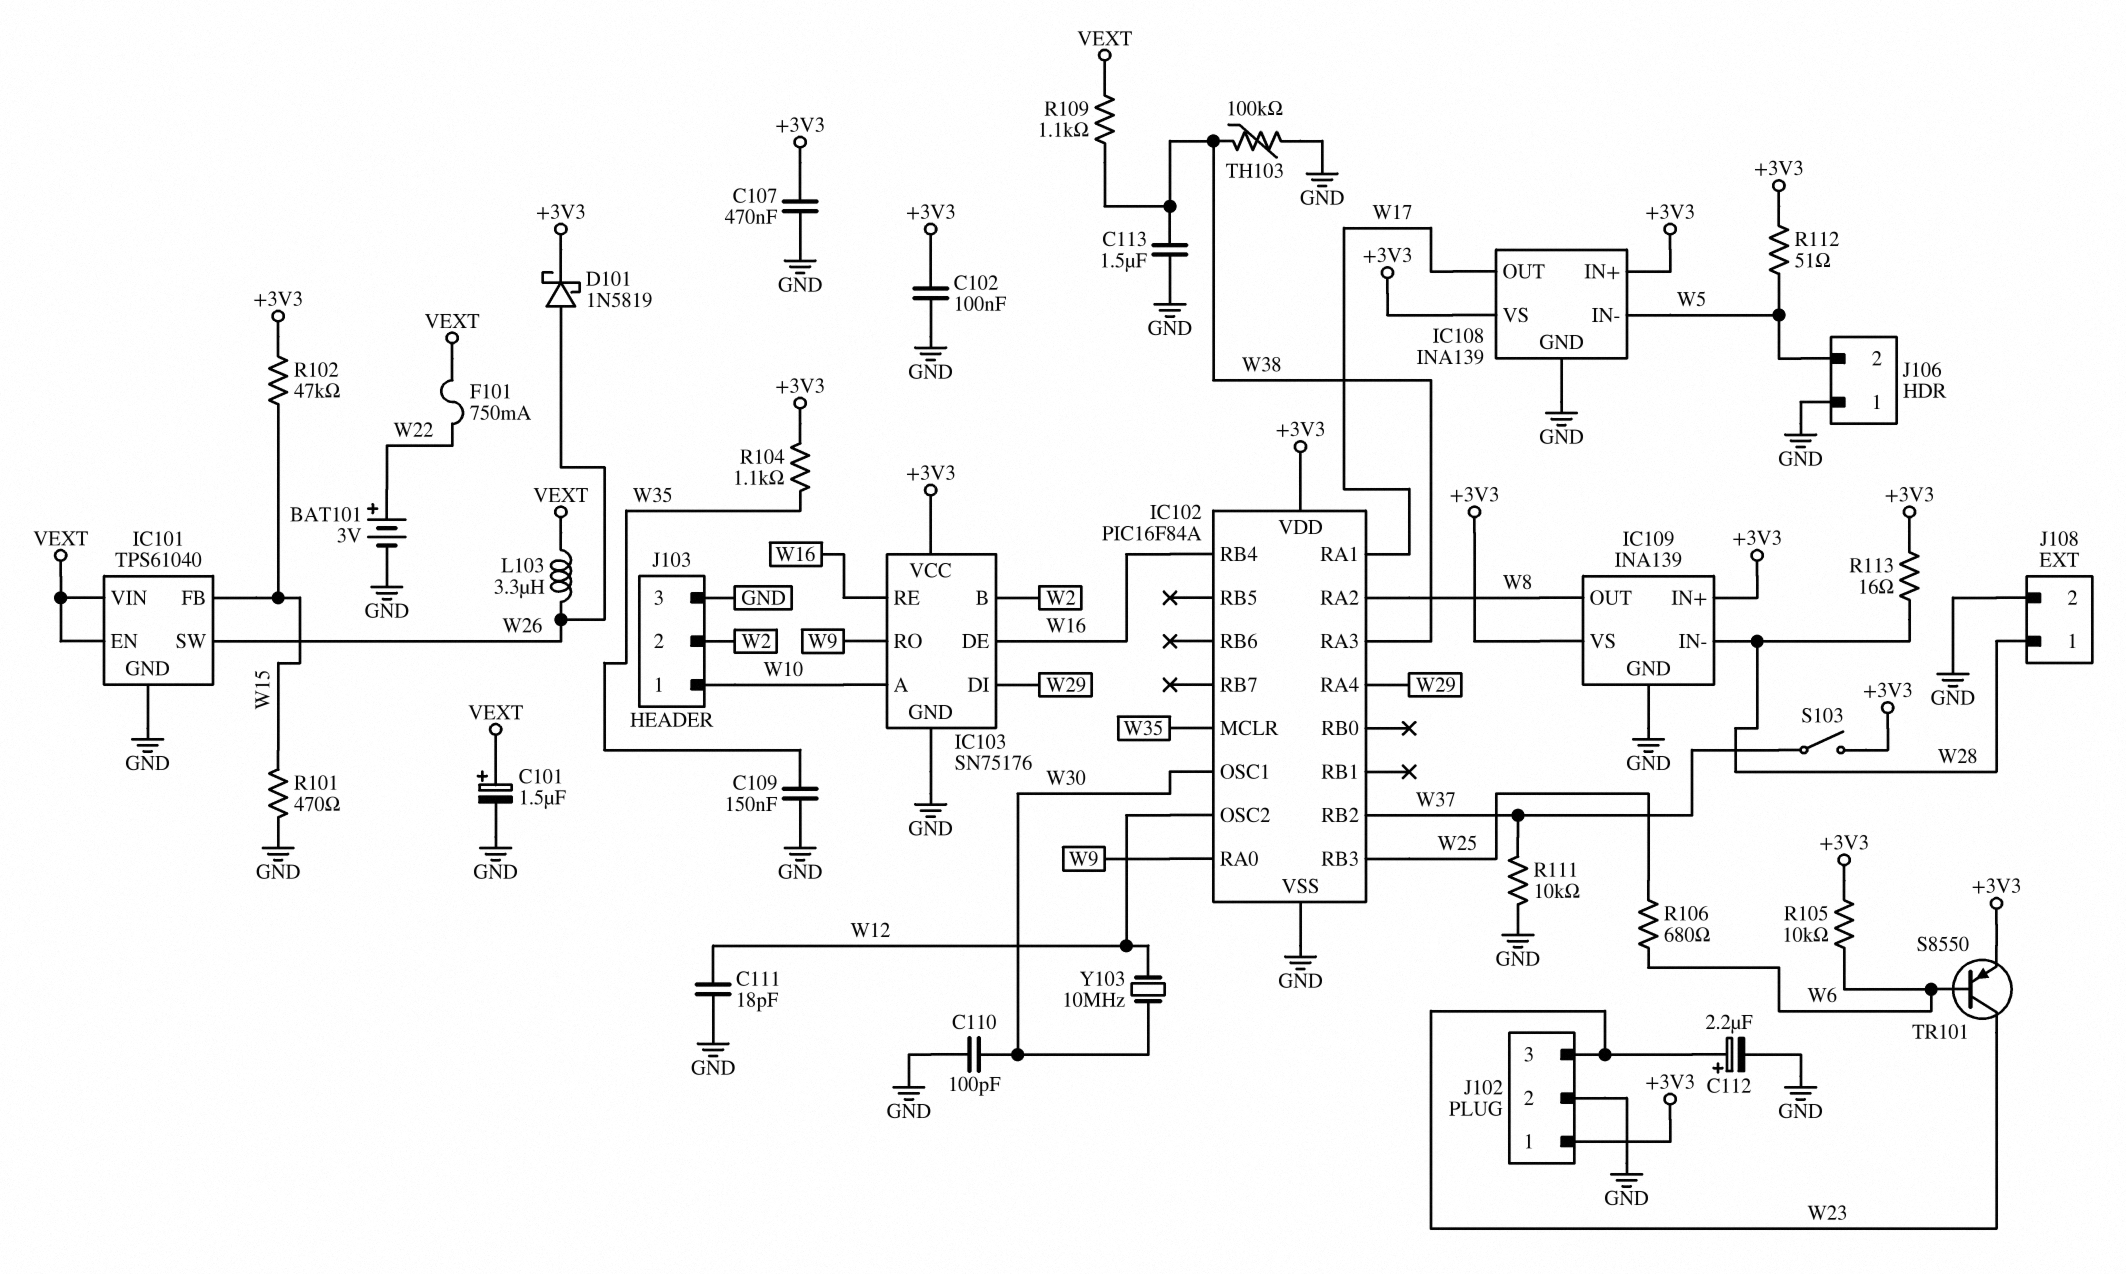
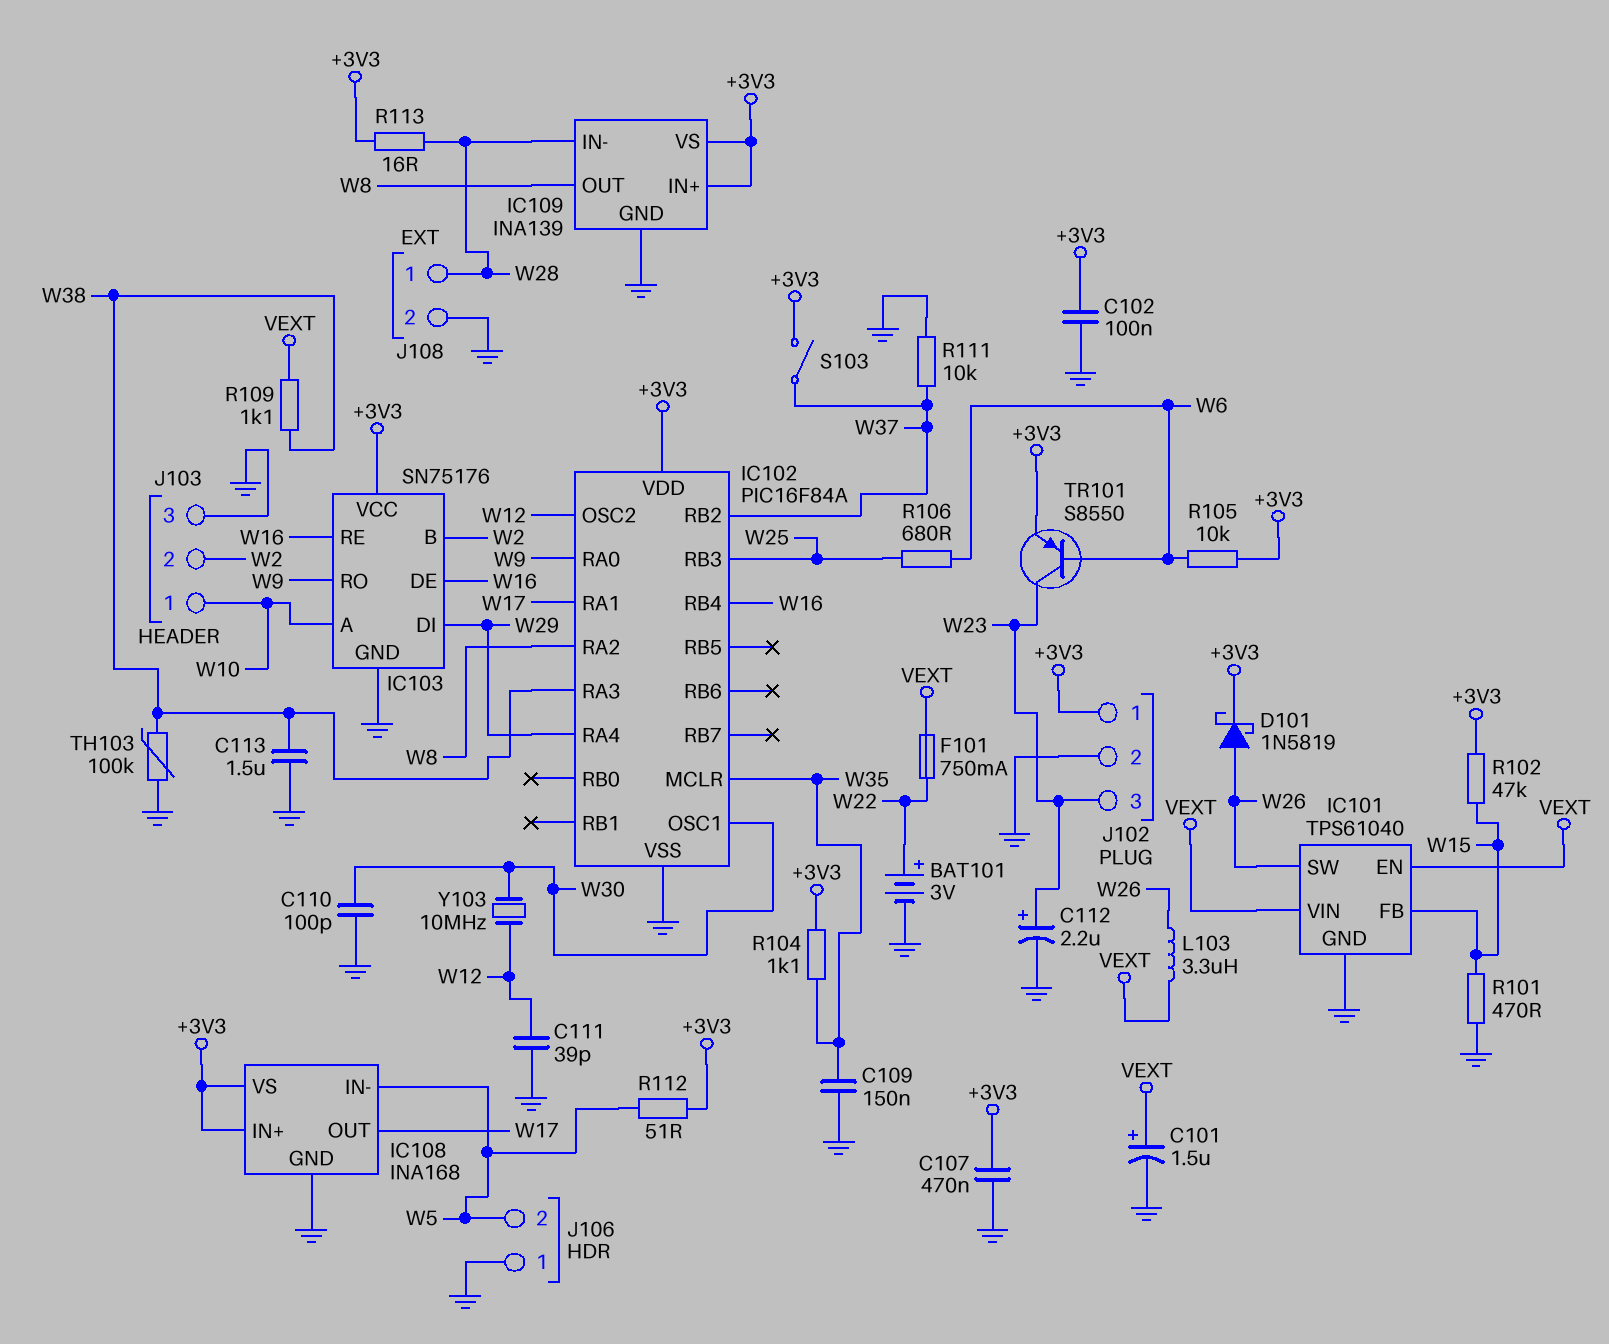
C111: 18pF (GND, W12) -> 39pF (GND, W12)
IC108: INA139 -> INA168

